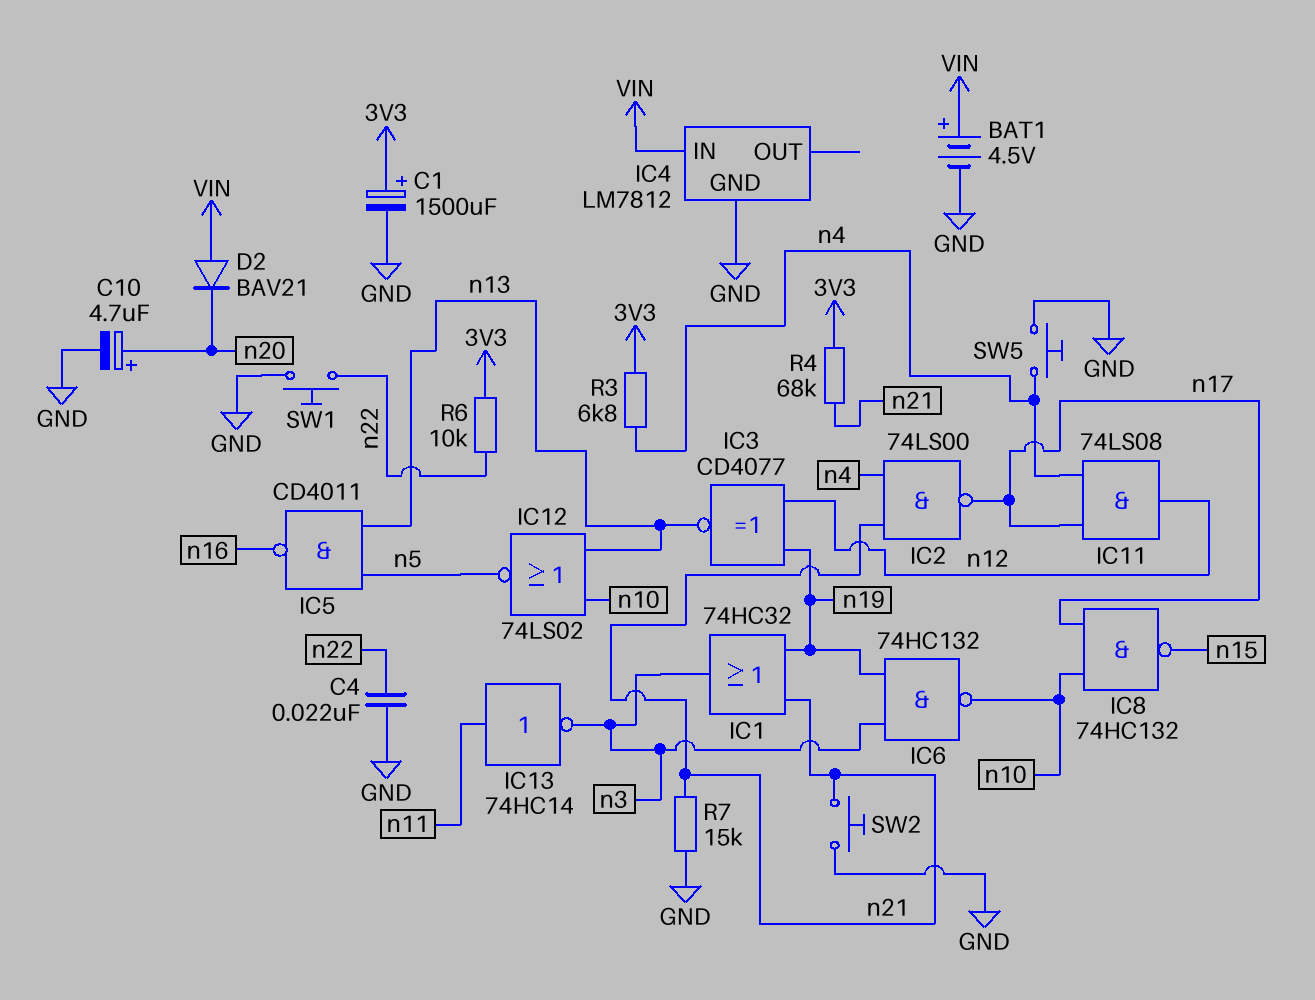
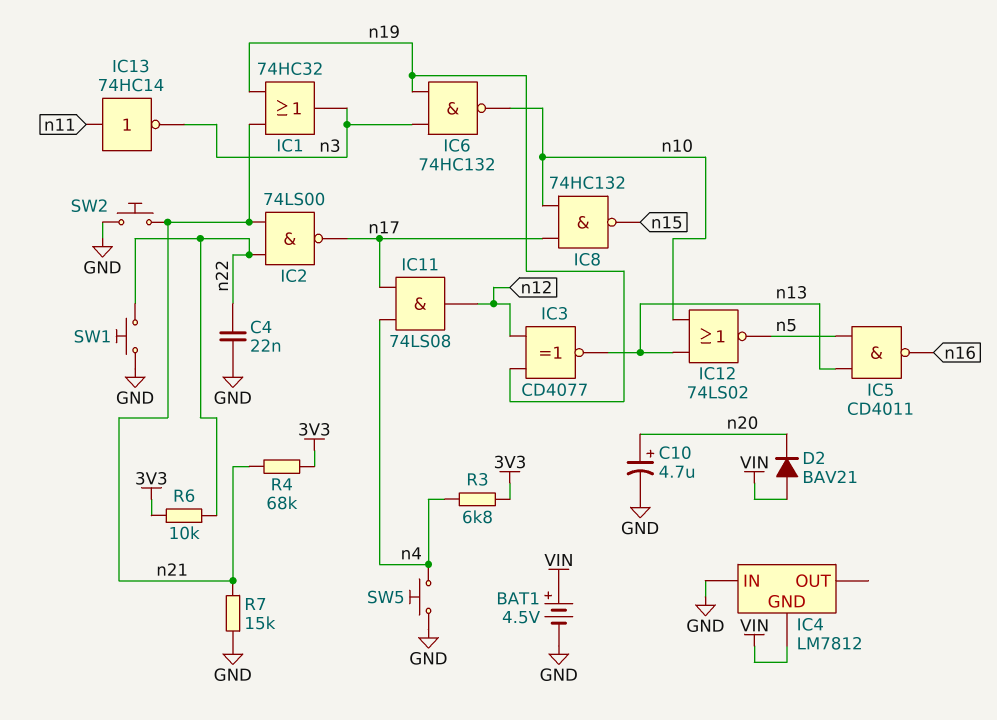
C1: 1500uF (plus 3V3, minus GND) -> none
IC2: NAND 74LS00 (in n4, in n21, out n17) -> NAND 74LS00 (in n21, in n22, out n17)
IC4 pin GND: GND -> VIN
IC4 pin IN: VIN -> GND

